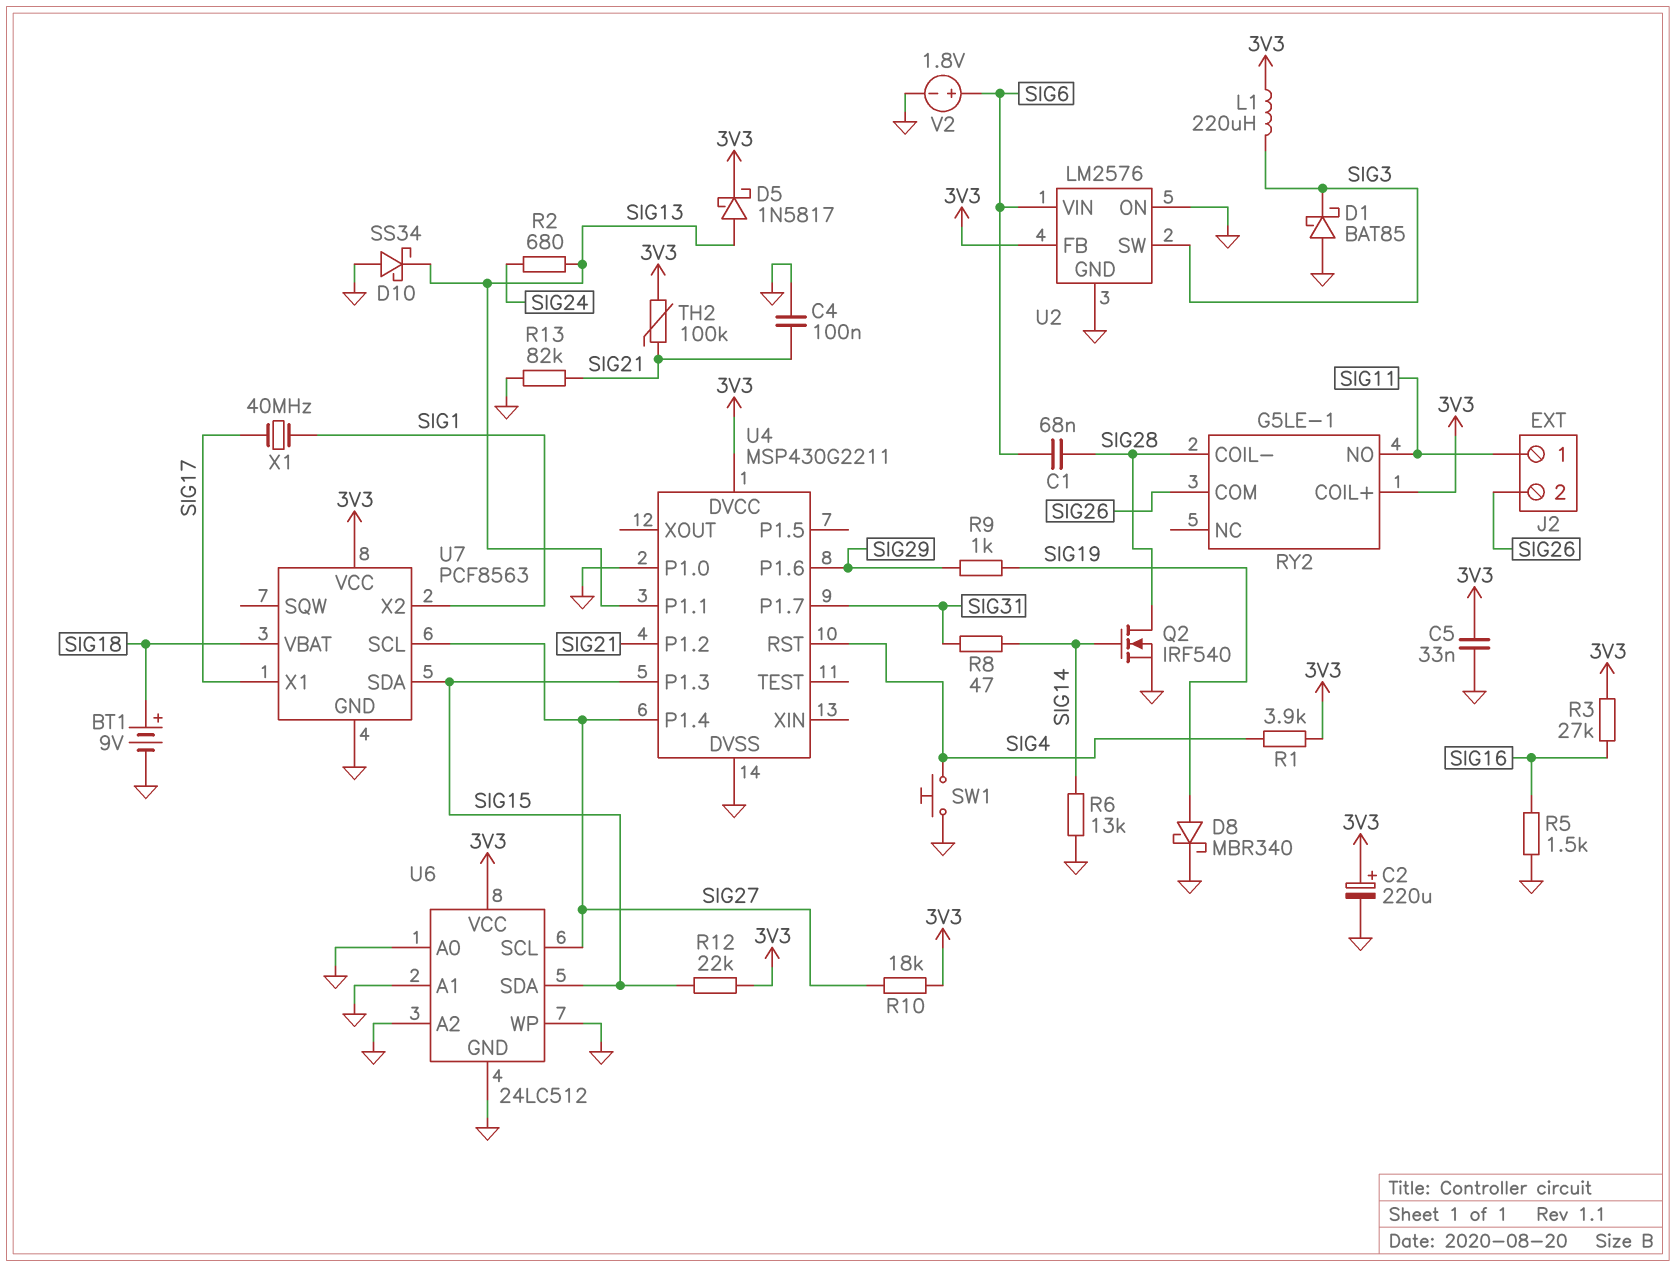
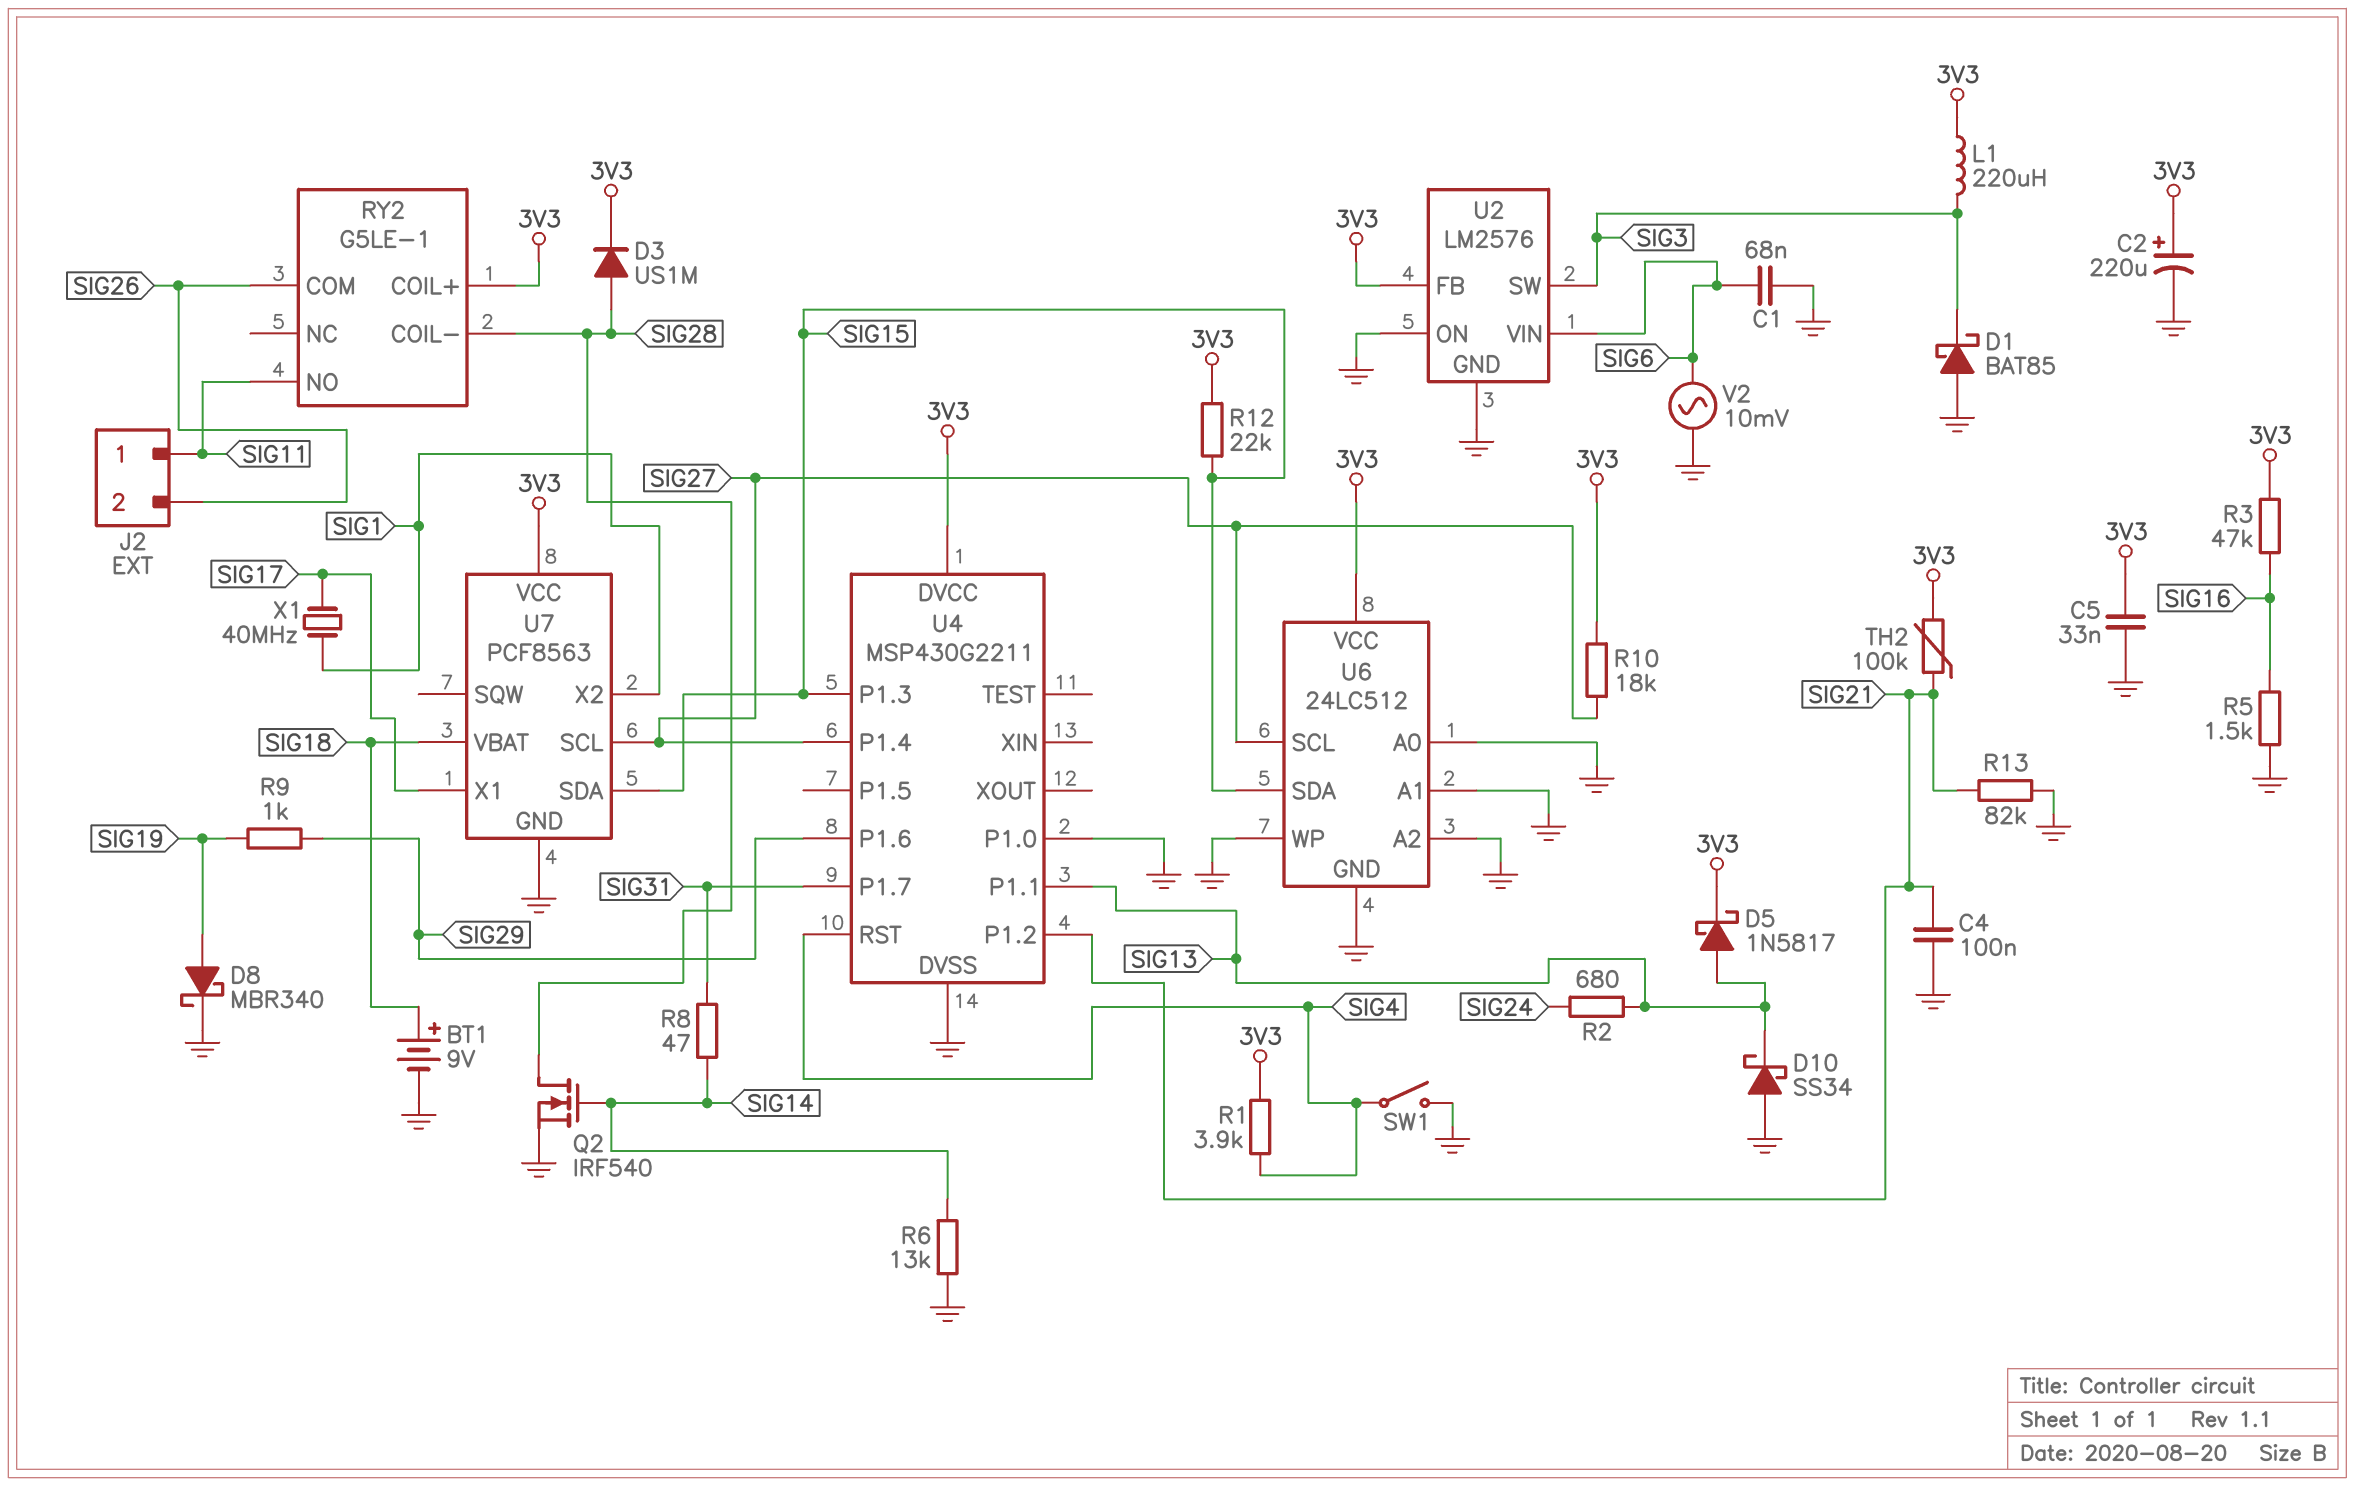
C1: 68nF (SIG6, SIG28) -> 68nF (GND, SIG6)
D3: none -> diode US1M (A SIG28, K 3V3)
R3: 27k (3V3, SIG16) -> 47k (3V3, SIG16)
SW1: button (GND, SIG4) -> switch (GND, SIG4)
V2: 1.8V (plus SIG6, minus GND) -> AC 10mV (GND, SIG6)

